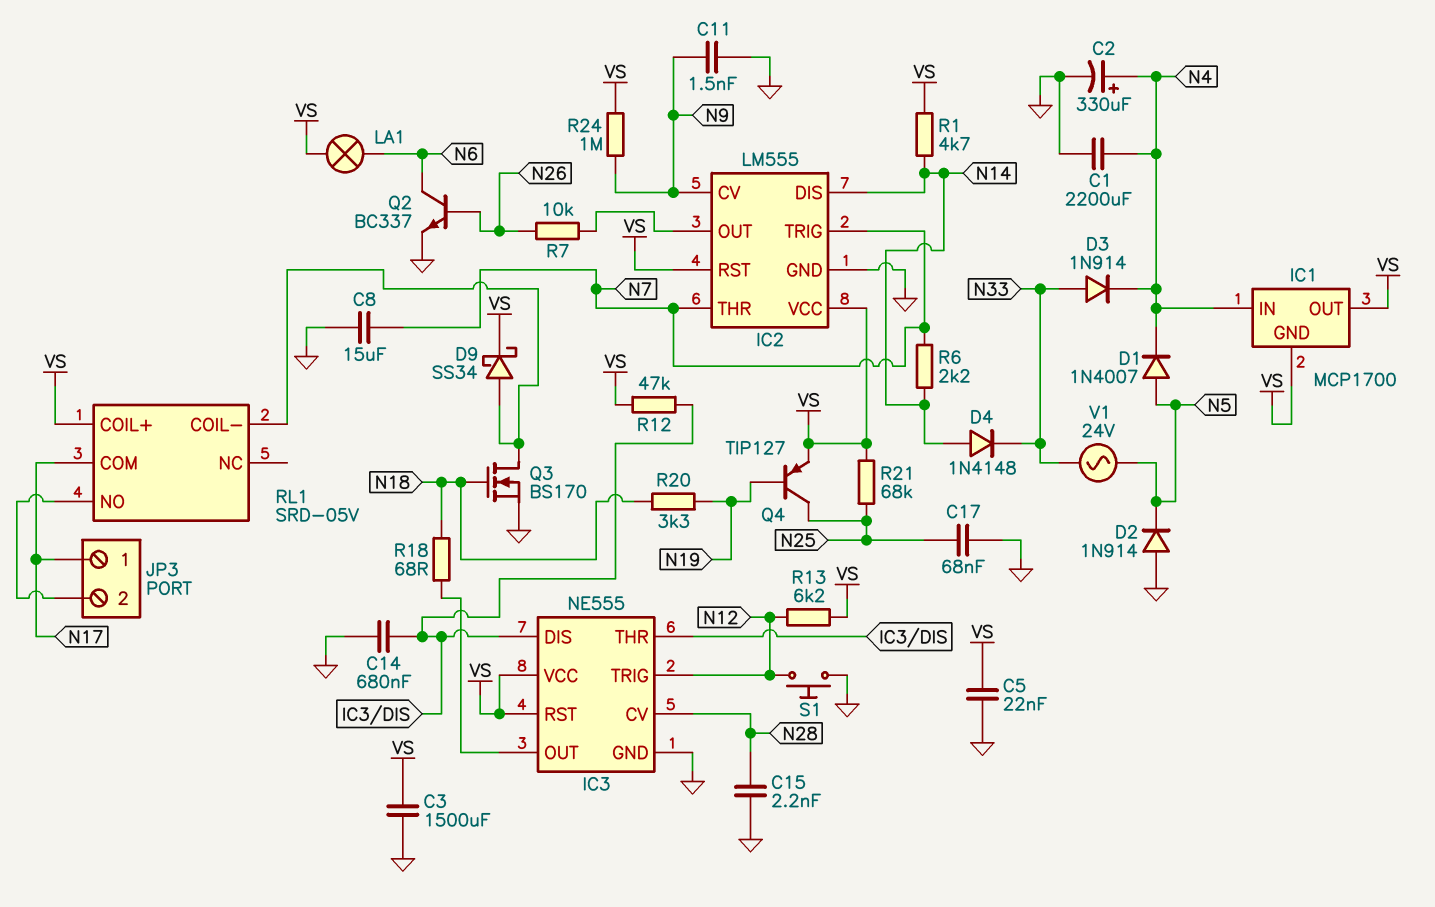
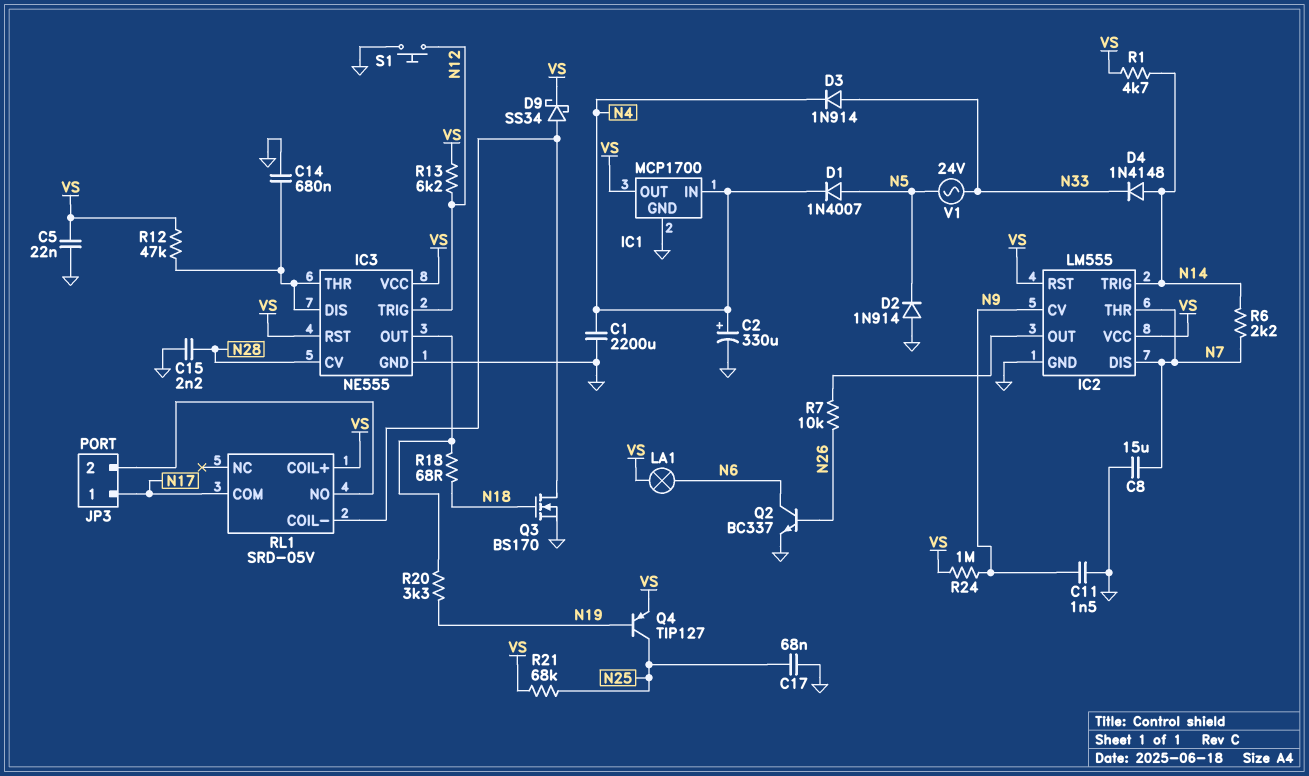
C3: 1500uF (GND, VS) -> none
IC1 pin GND: VS -> GND
IC2 pin DIS: N14 -> N7
IC2 pin TRIG: N7 -> N14
R20: 3.3k (N18, N19) -> 3.3k (IC3/OUT, N19)

